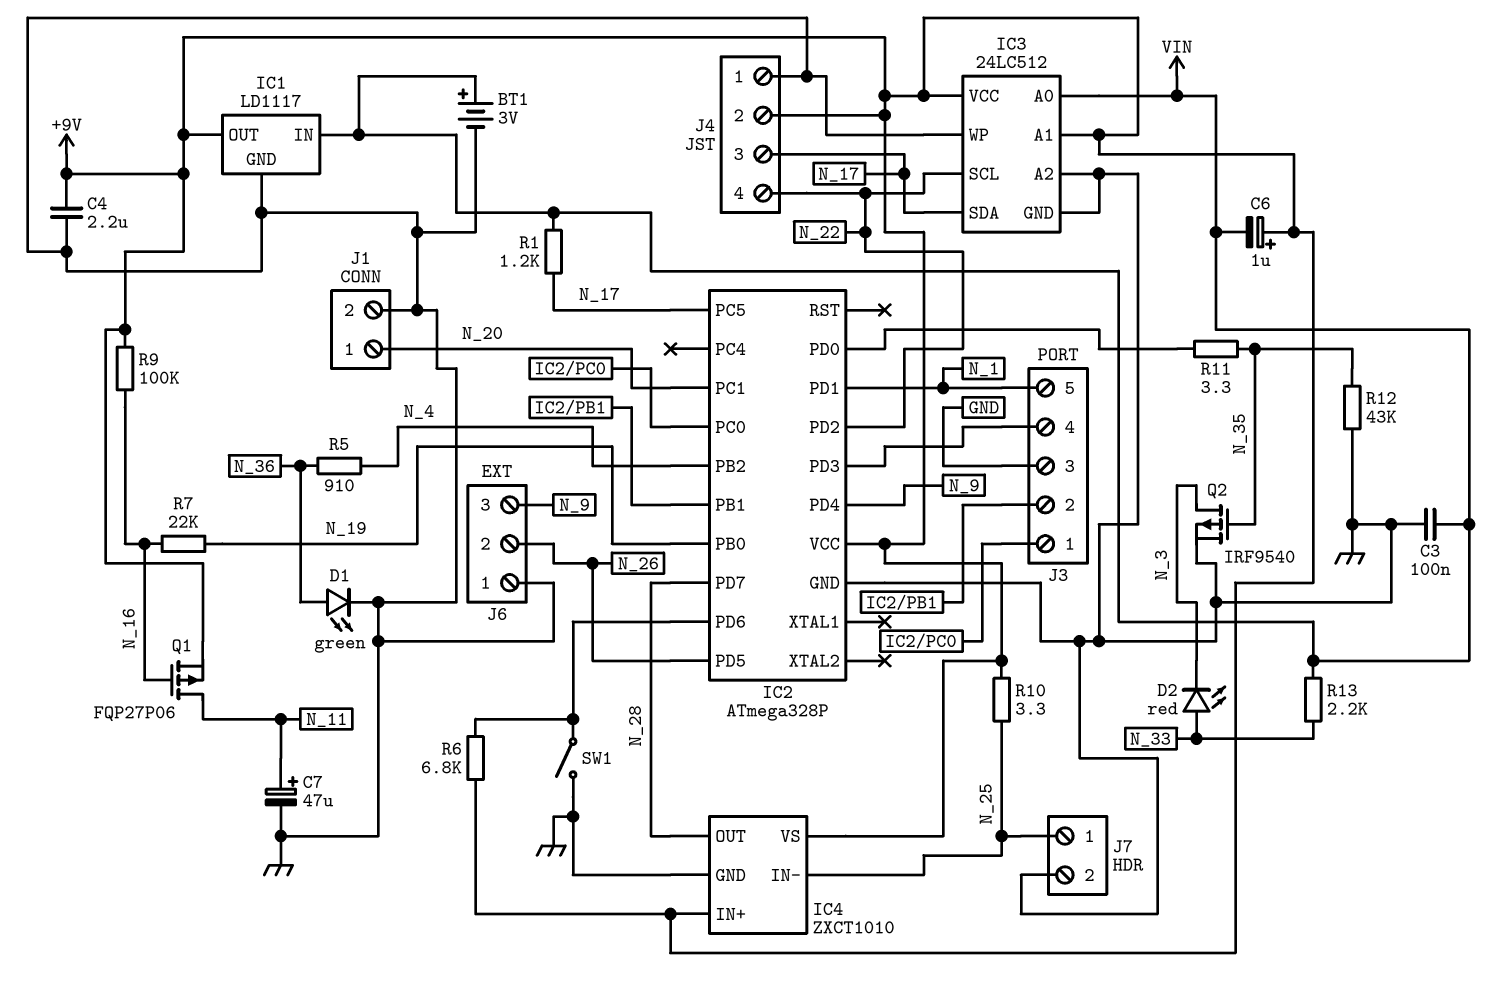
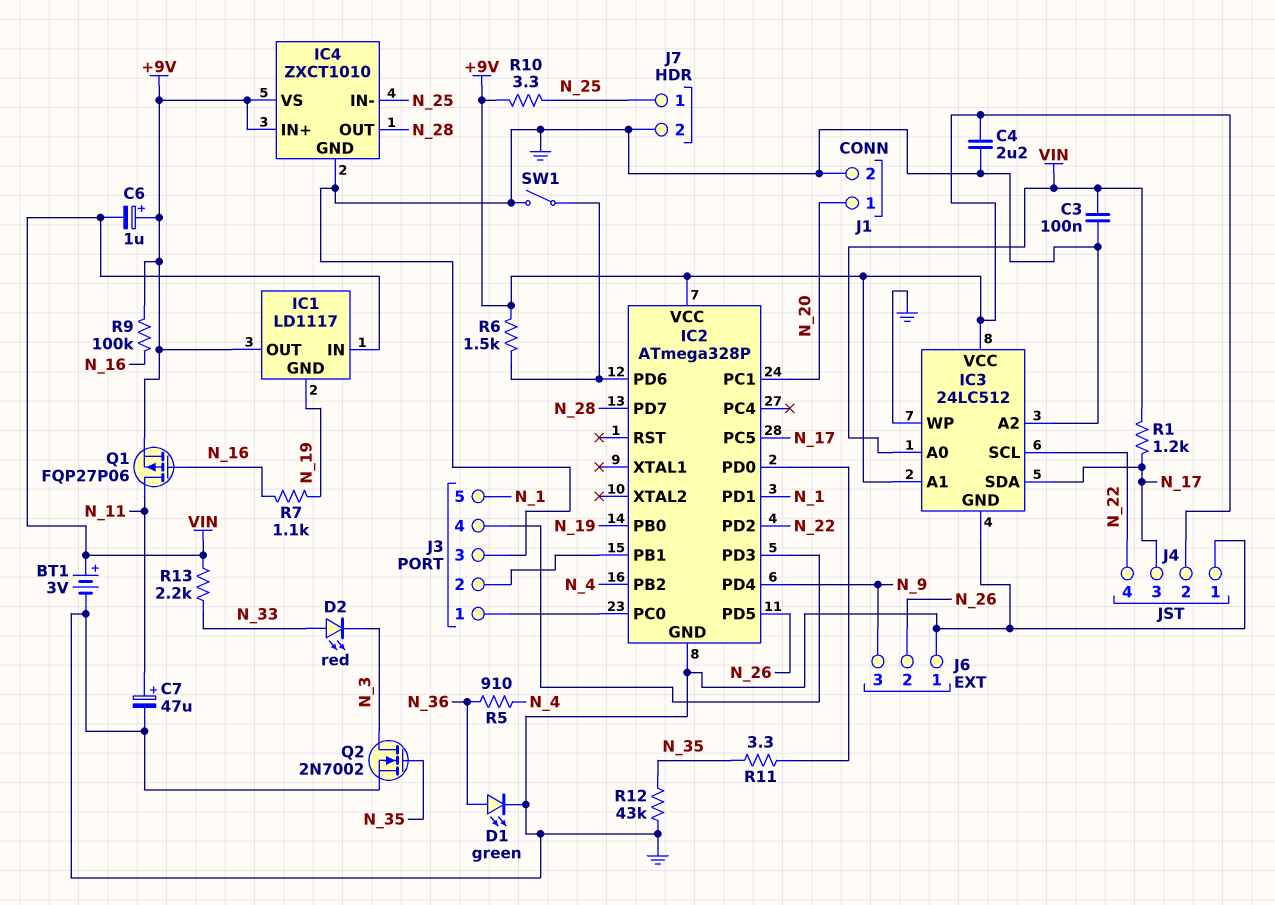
IC1 pin GND: GND -> N_19
Q2: PMOS IRF9540 (G N_35, D N_3, S GND) -> NMOS 2N7002 (G N_35, D N_3, S GND)
R6: 6.8k (+9V, IC2/PD6) -> 1.5k (+9V, IC2/PD6)
R7: 22k (N_16, N_19) -> 1.1k (N_16, N_19)

